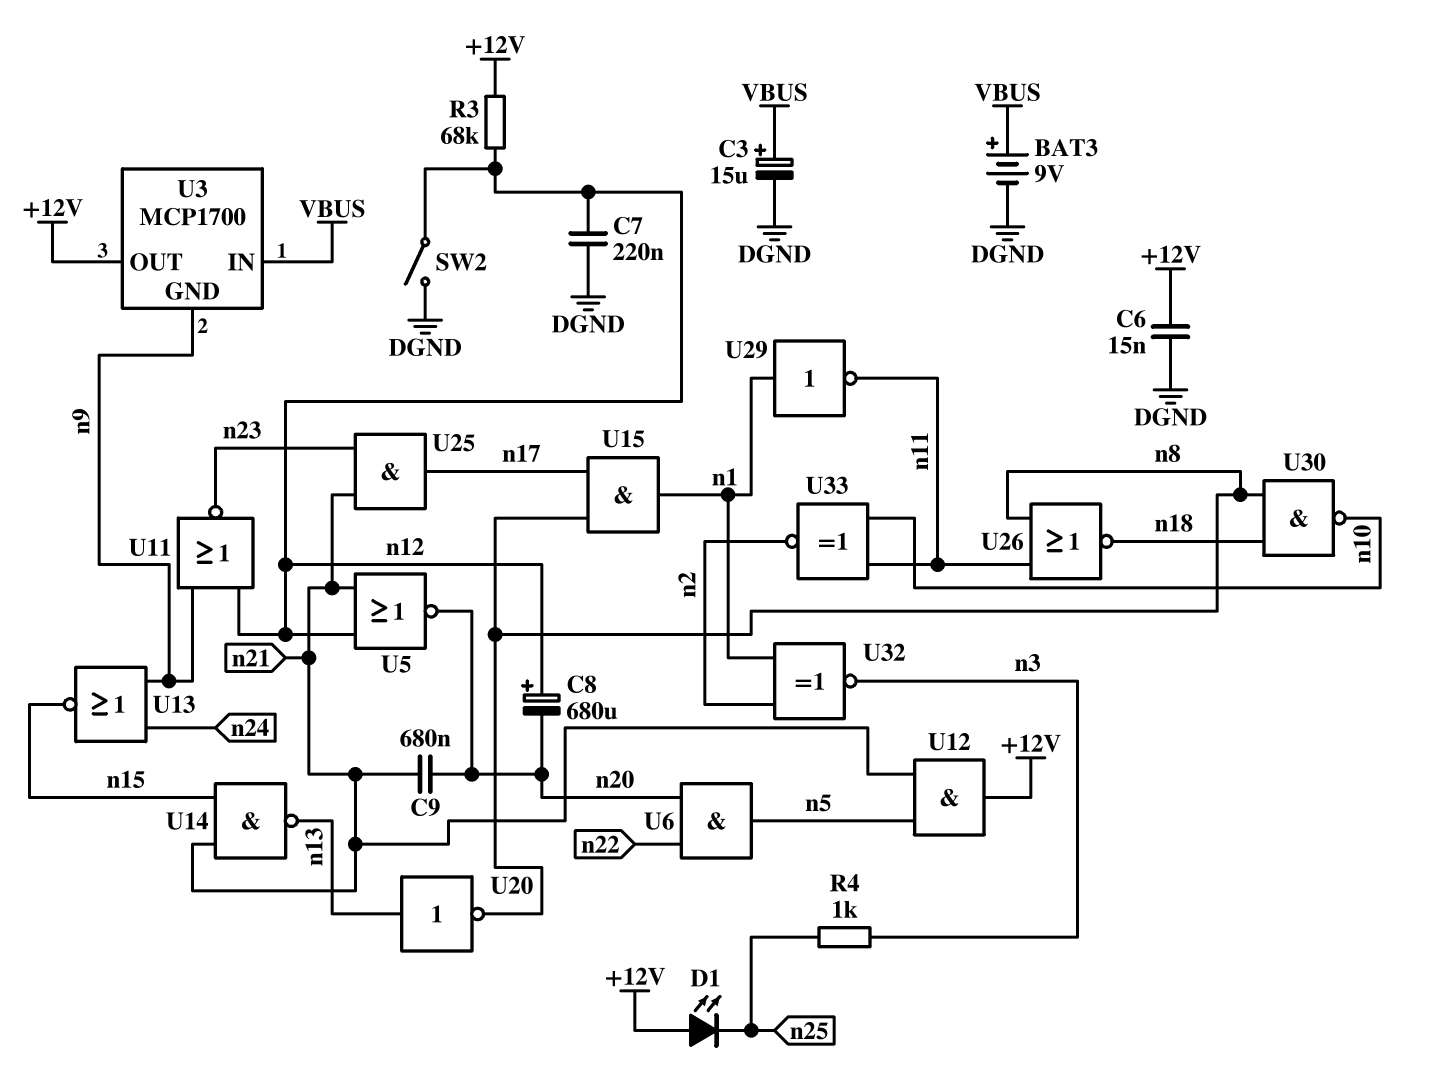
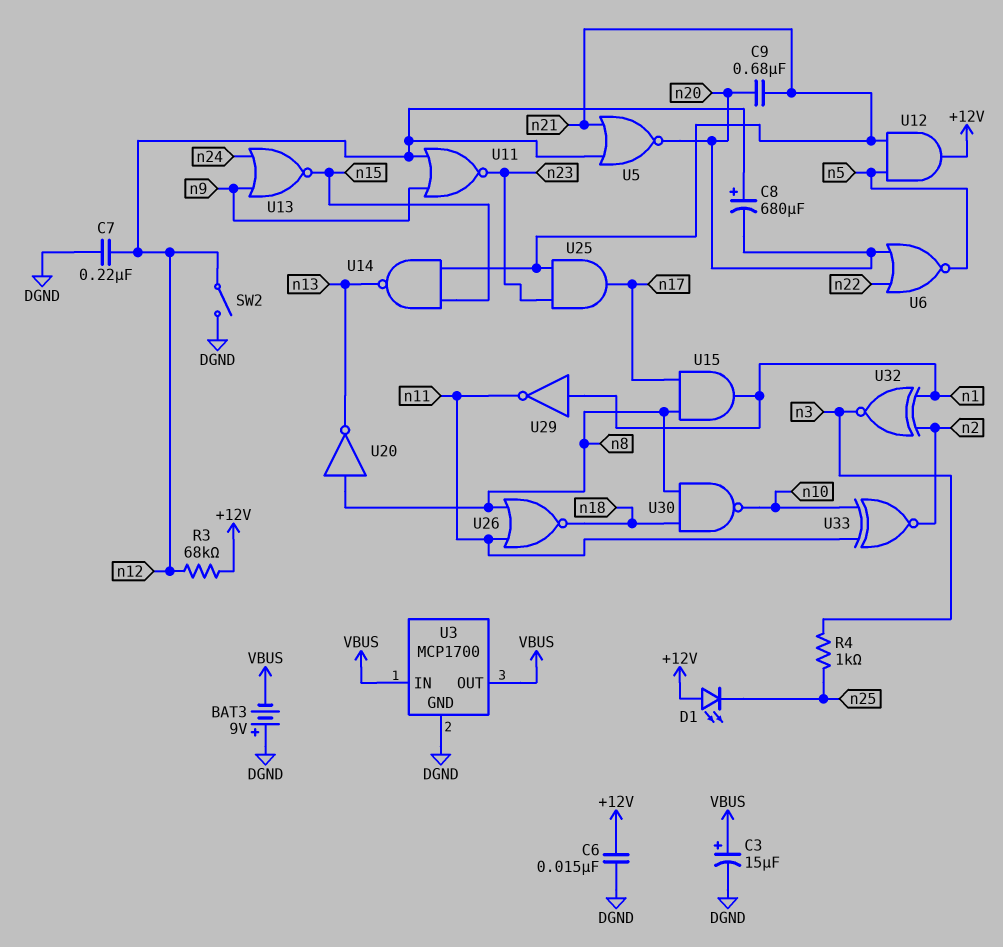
BAT3: 9V (plus VBUS, minus DGND) -> 9V (plus DGND, minus VBUS)
U3 pin GND: n9 -> DGND
U3 pin OUT: +12V -> VBUS
U6: AND (in n20, in n22, out n5) -> NOR (in n20, in n22, out n5)
U20: NOT (in n13, out n8) -> NOT (in n8, out n13)

